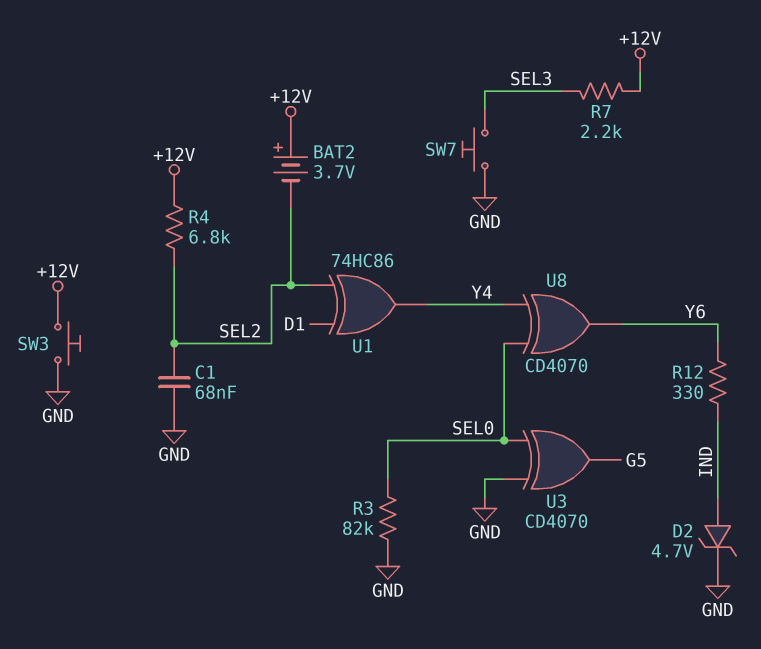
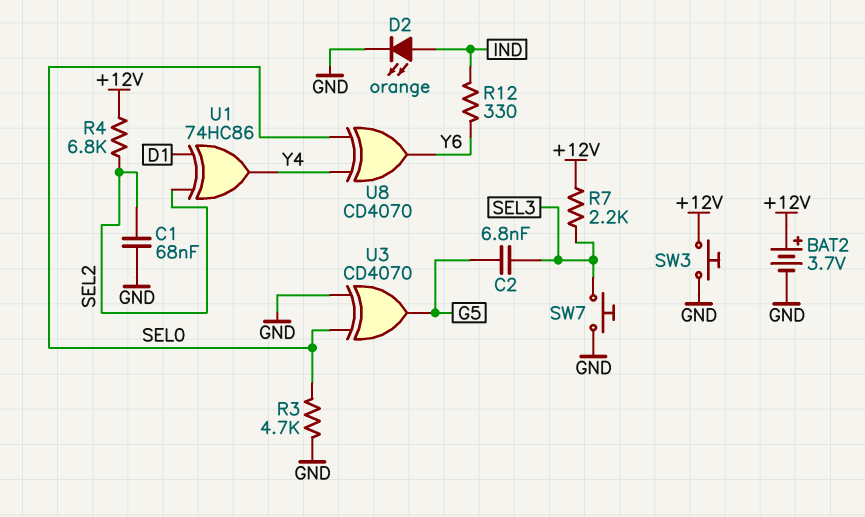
BAT2: 3.7V (plus +12V, minus SEL2) -> 3.7V (plus +12V, minus GND)
C2: none -> 6.8nF (G5, SEL3)
D2: zener 4.7V (A IND, K GND) -> LED orange (A IND, K GND)
R3: 82k (GND, SEL0) -> 4.7k (GND, SEL0)

